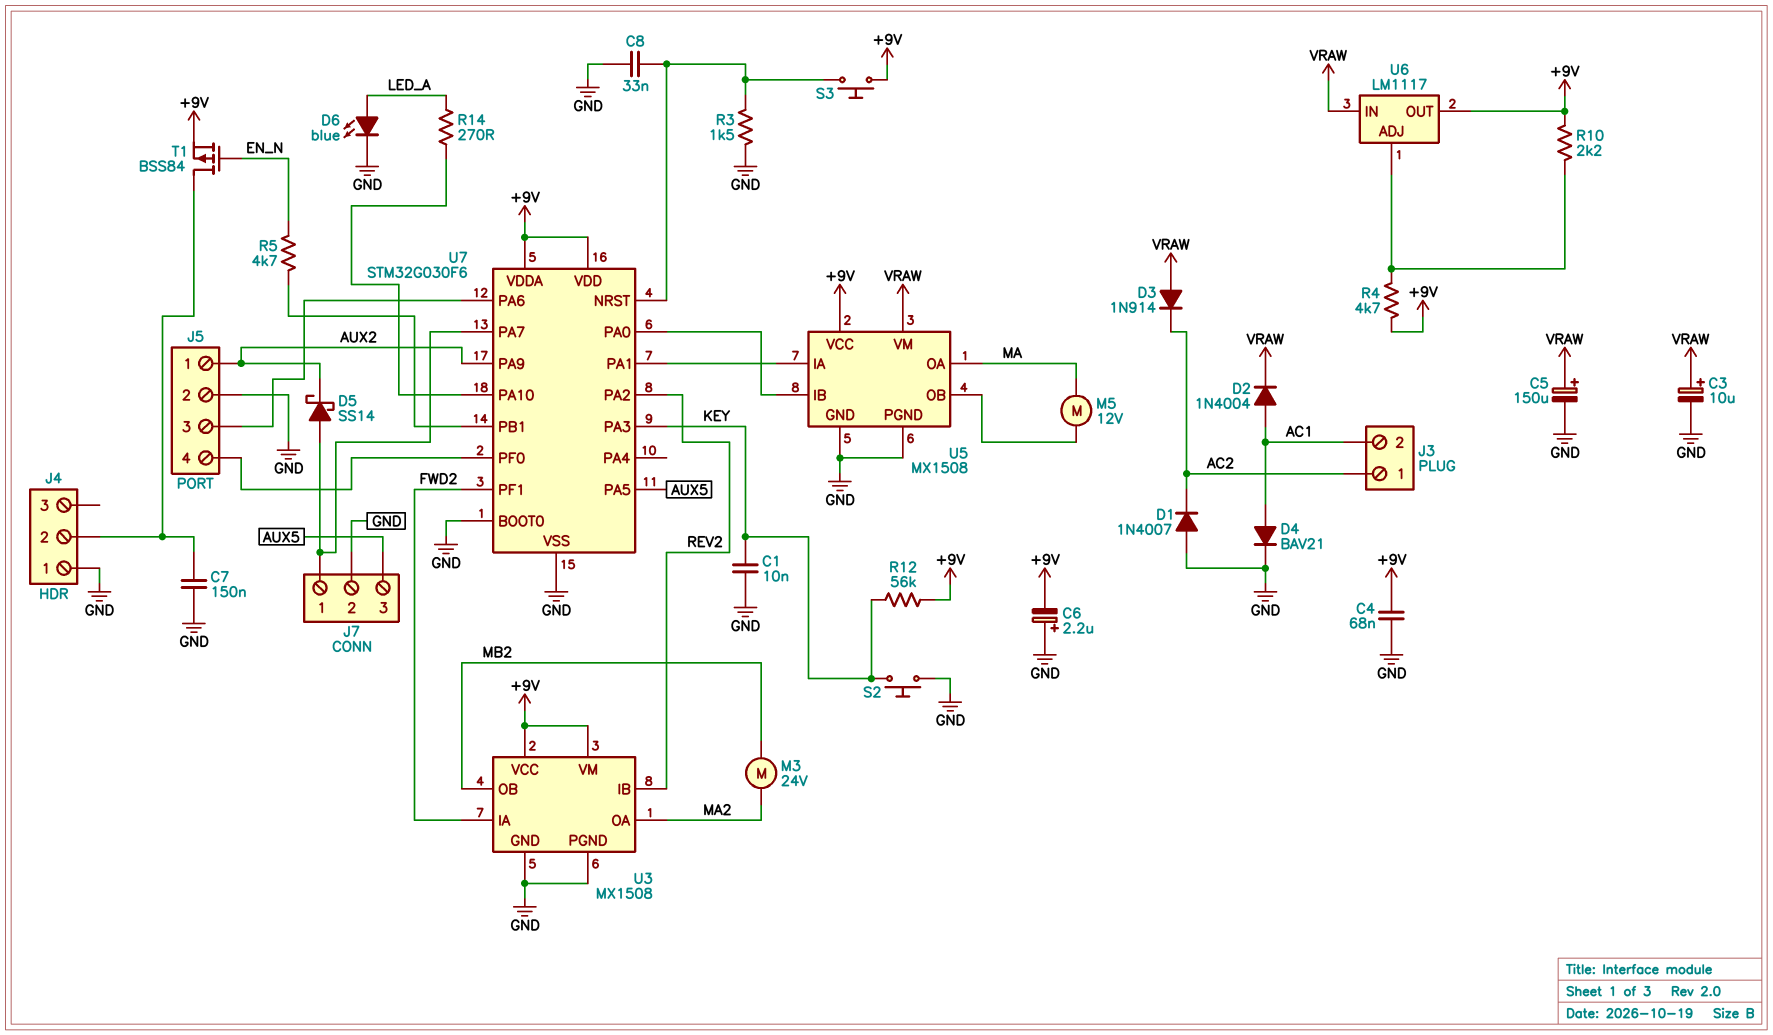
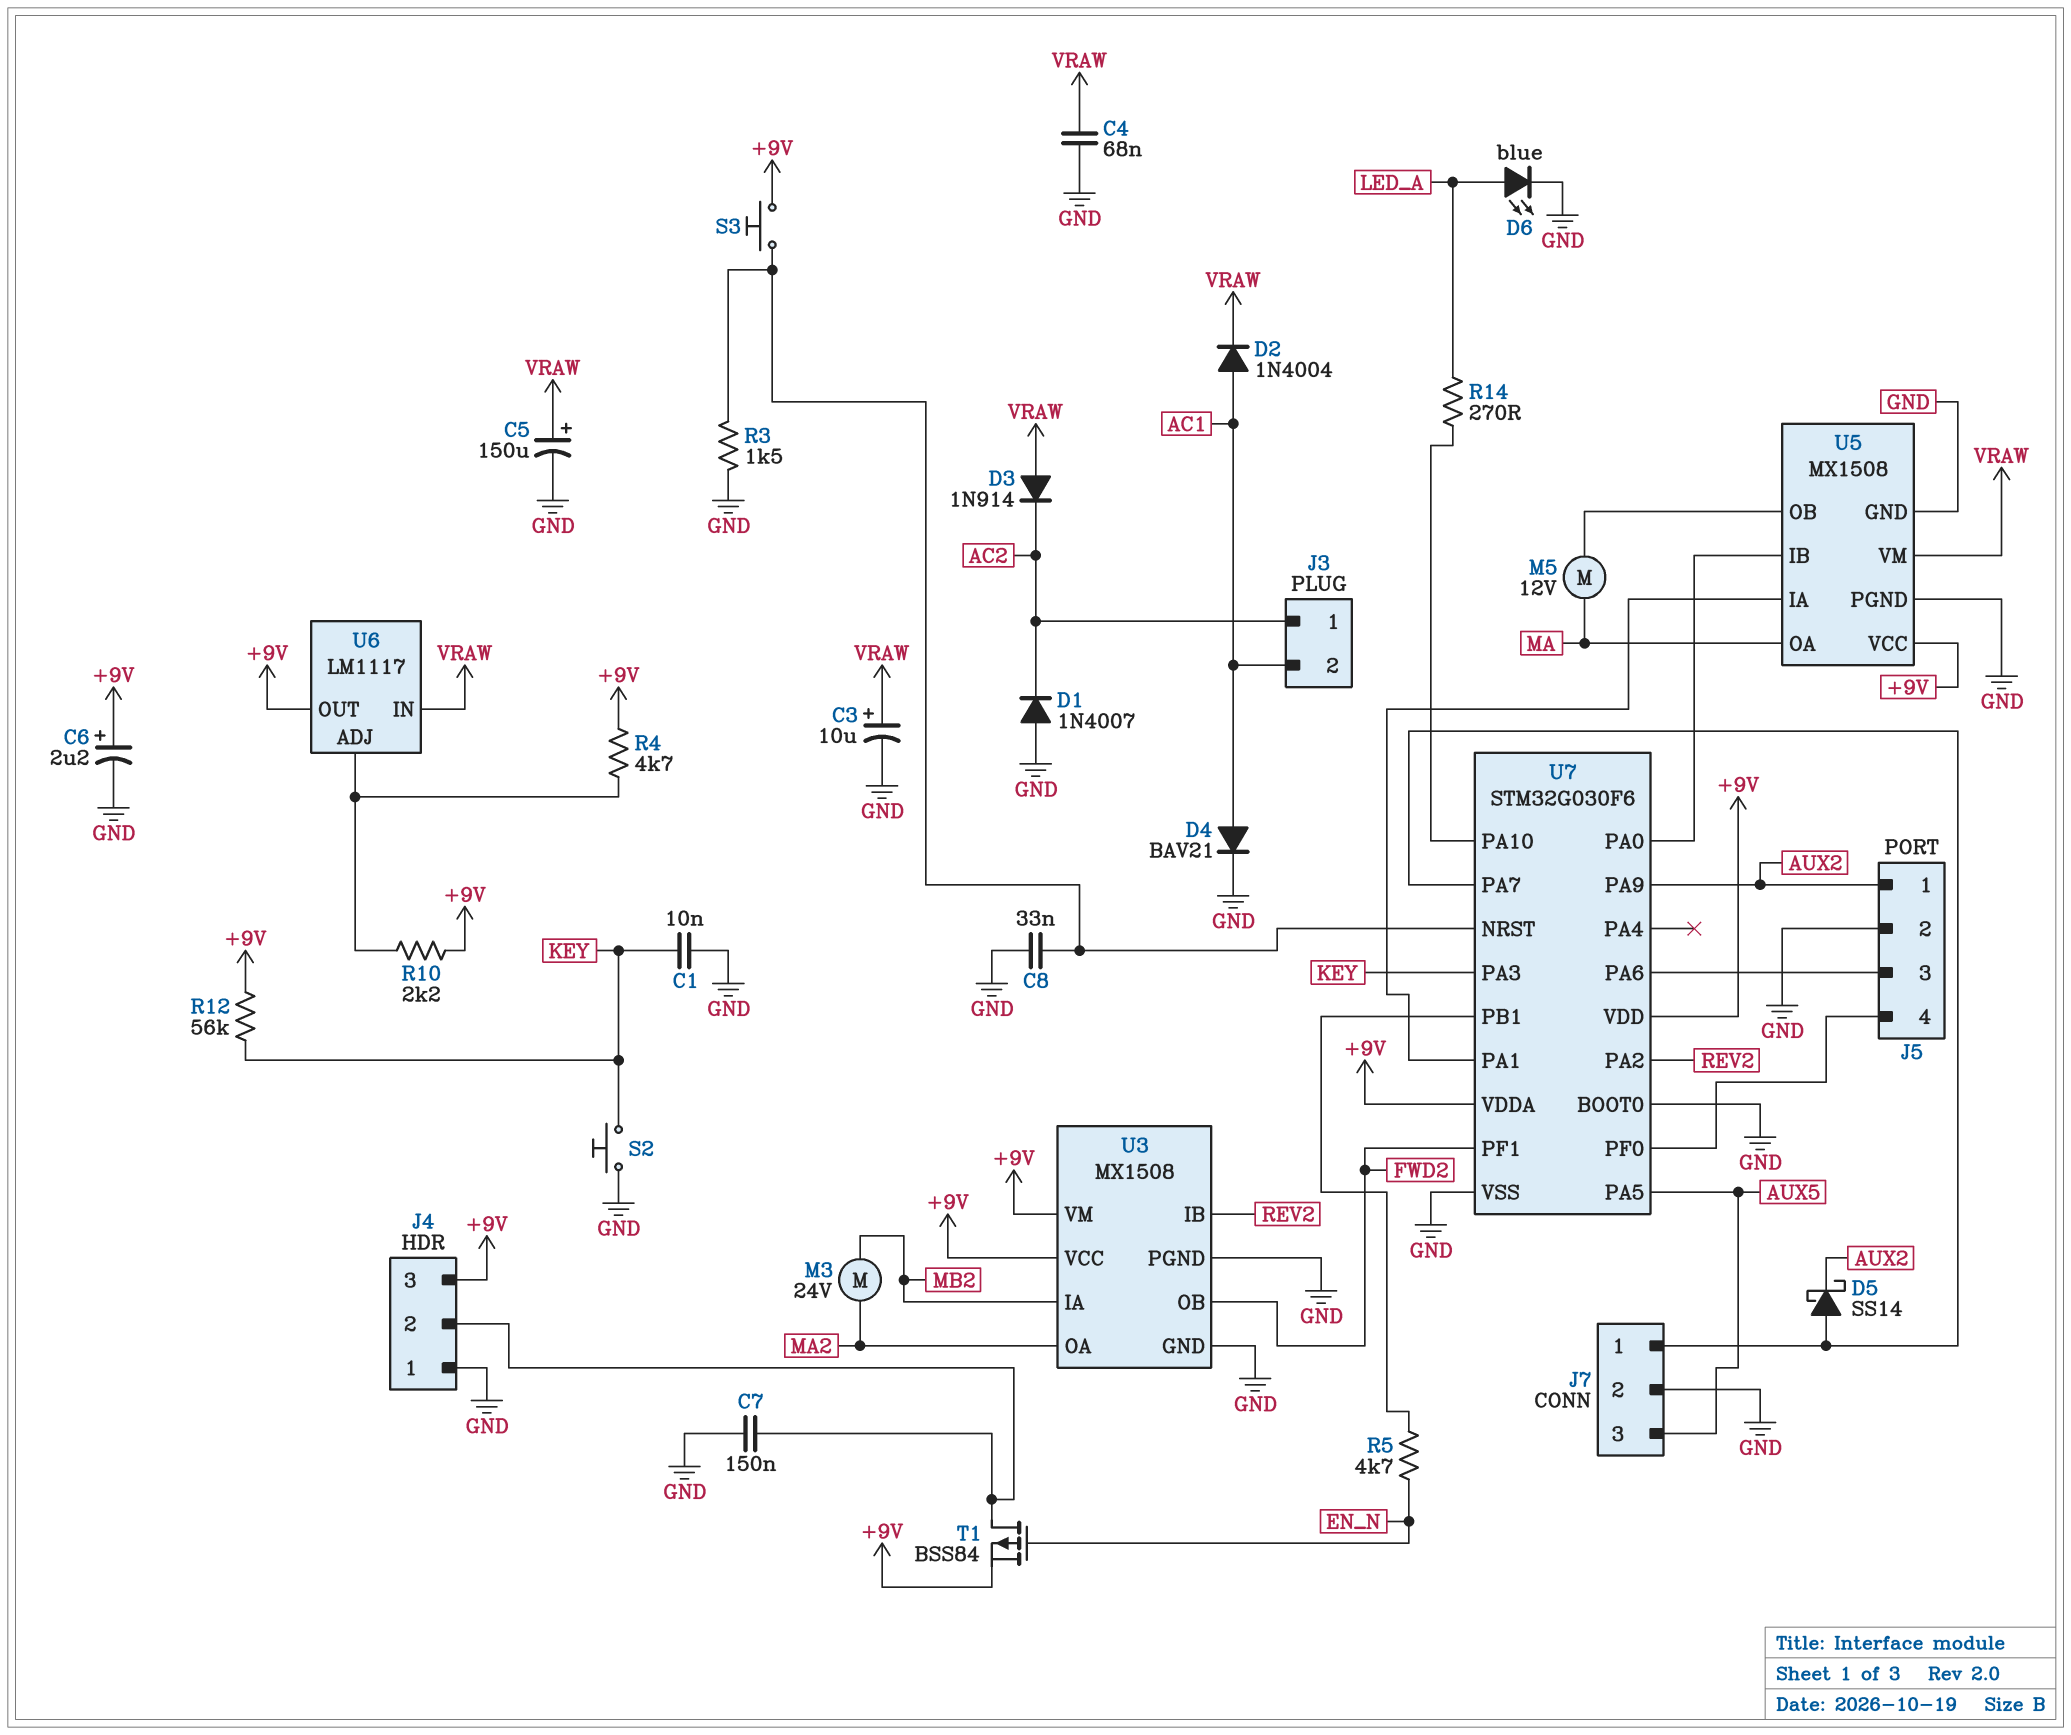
C4: 68nF (+9V, GND) -> 68nF (GND, VRAW)
C6: 2.2uF (plus GND, minus +9V) -> 2.2uF (plus +9V, minus GND)
J4 pin 3: none -> +9V
U3 pin IA: FWD2 -> MB2
U3 pin OB: MB2 -> FWD2

